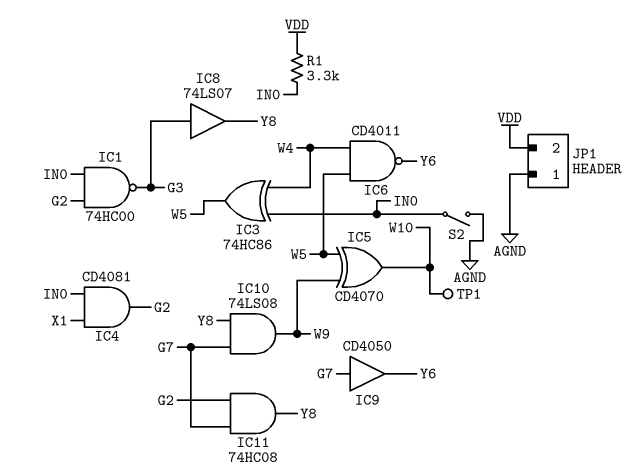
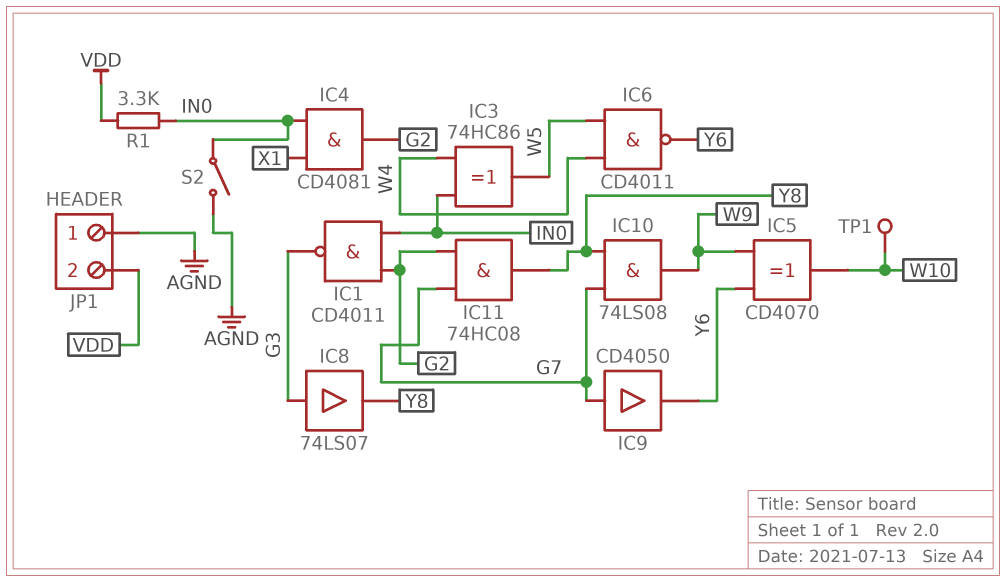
IC1: NAND 74HC00 (in G2, in IN0, out G3) -> NAND CD4011 (in G2, in IN0, out G3)
IC5: XOR CD4070 (in W5, in W9, out W10) -> XOR CD4070 (in W9, in Y6, out W10)

